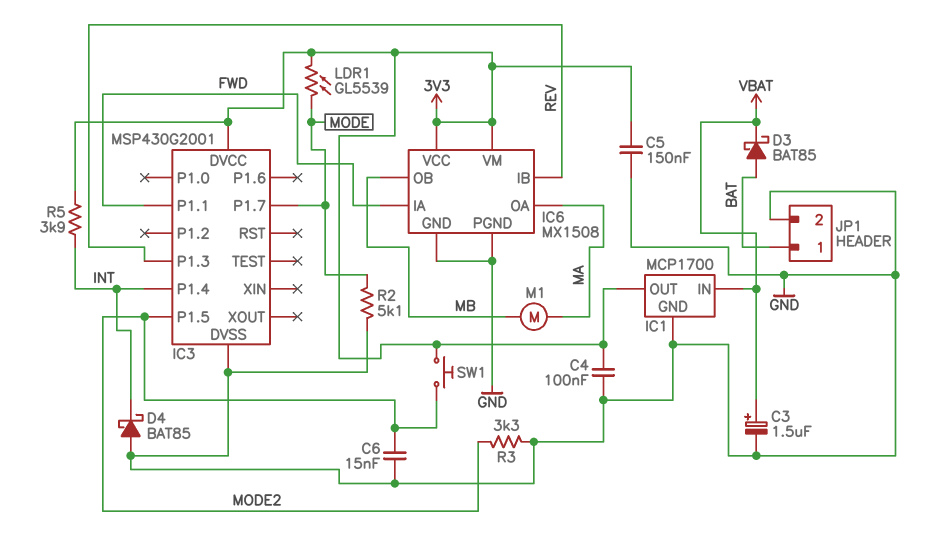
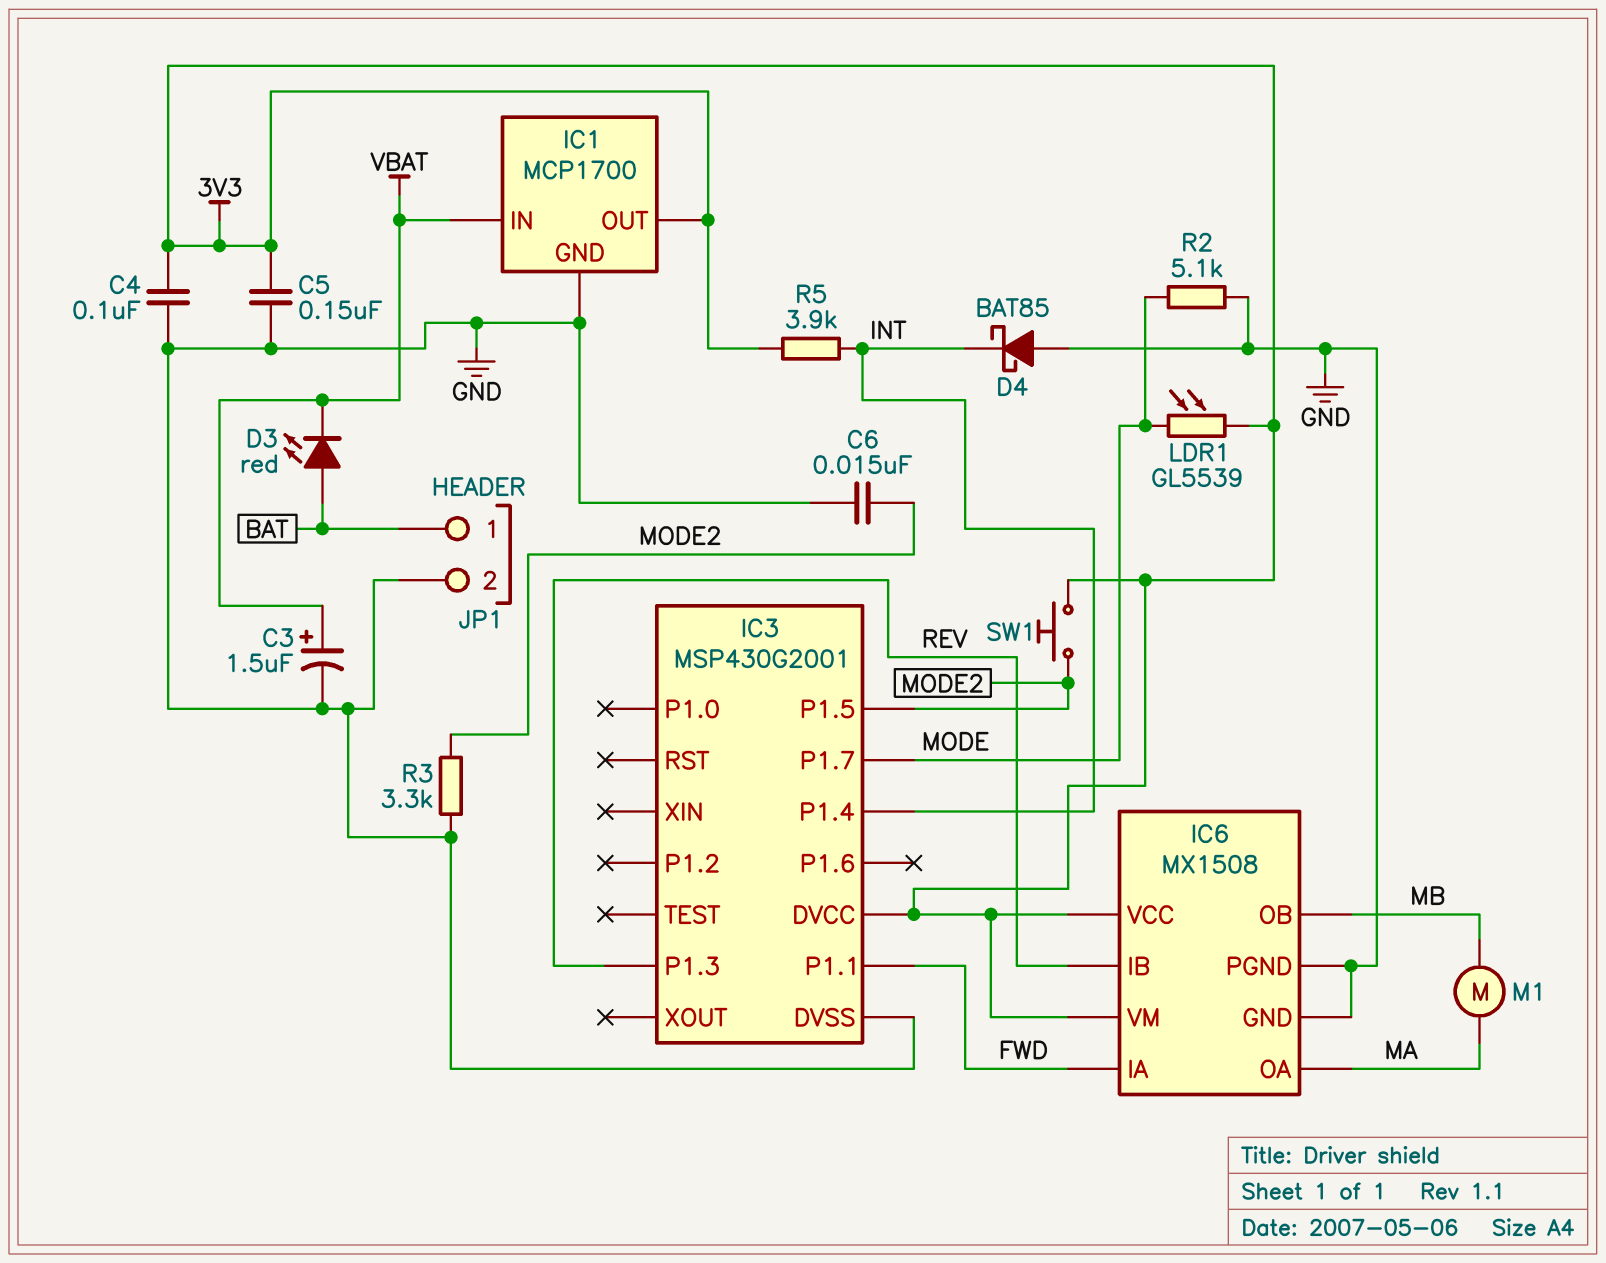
D3: schottky BAT85 (A BAT, K VBAT) -> LED red (A BAT, K VBAT)

